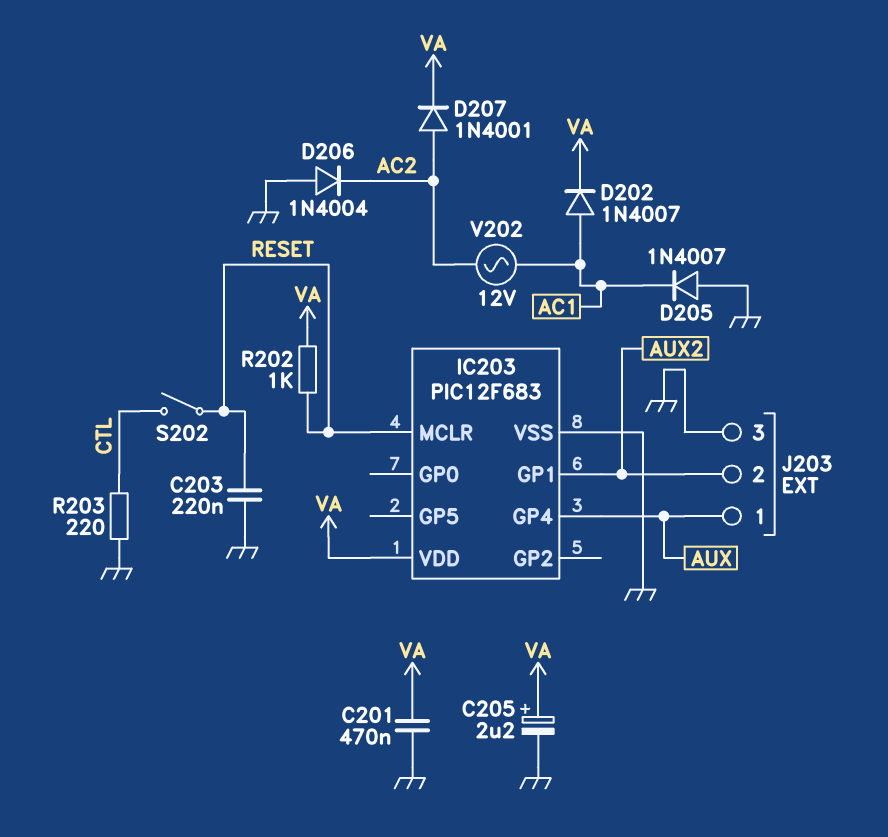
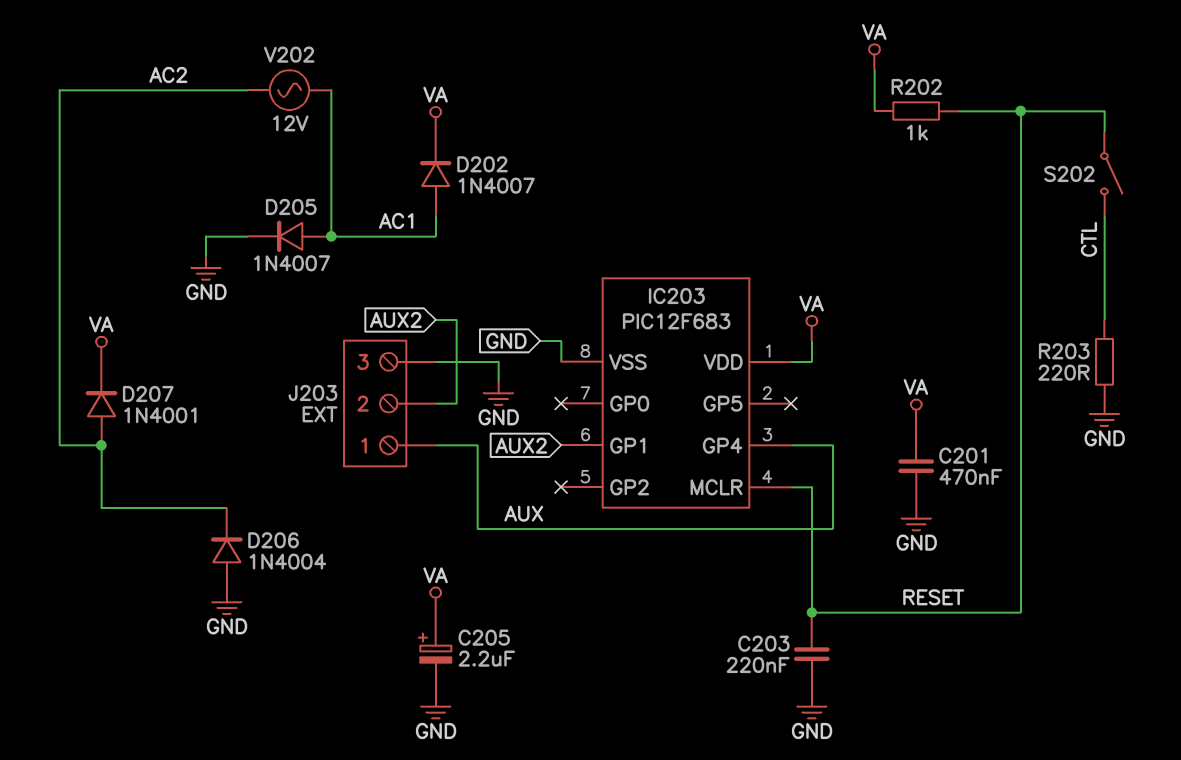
D205: diode 1N4007 (A GND, K AC1) -> diode 1N4007 (A AC1, K GND)

